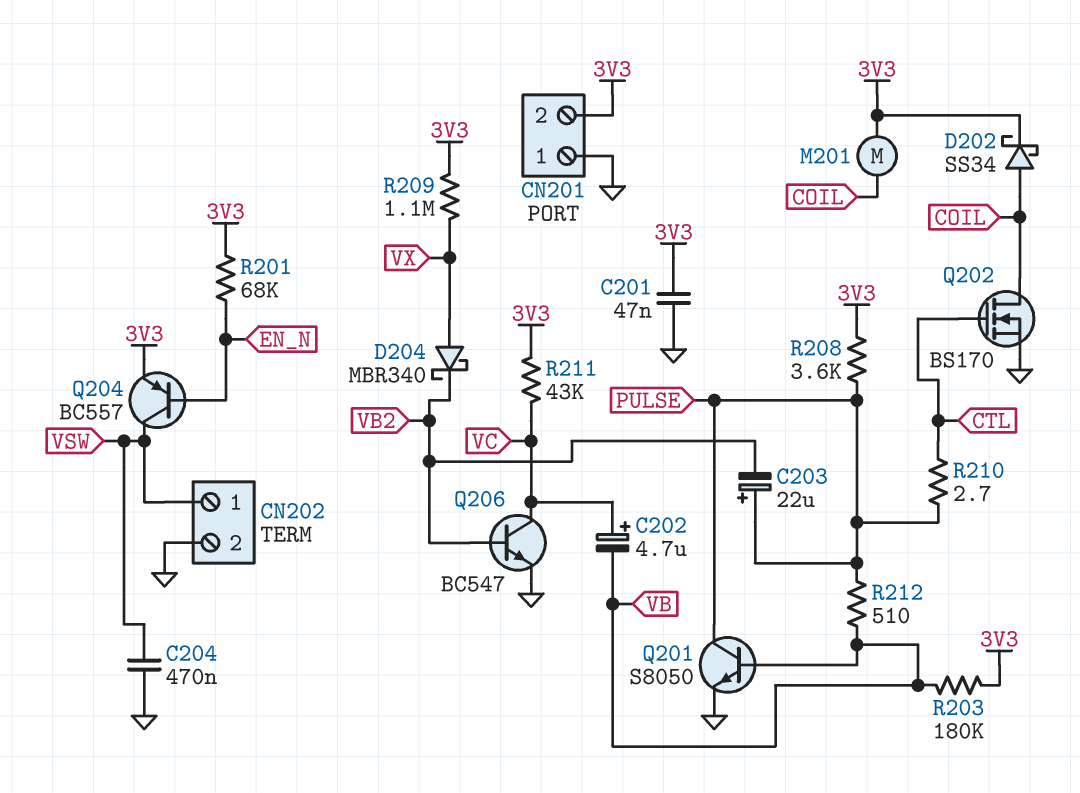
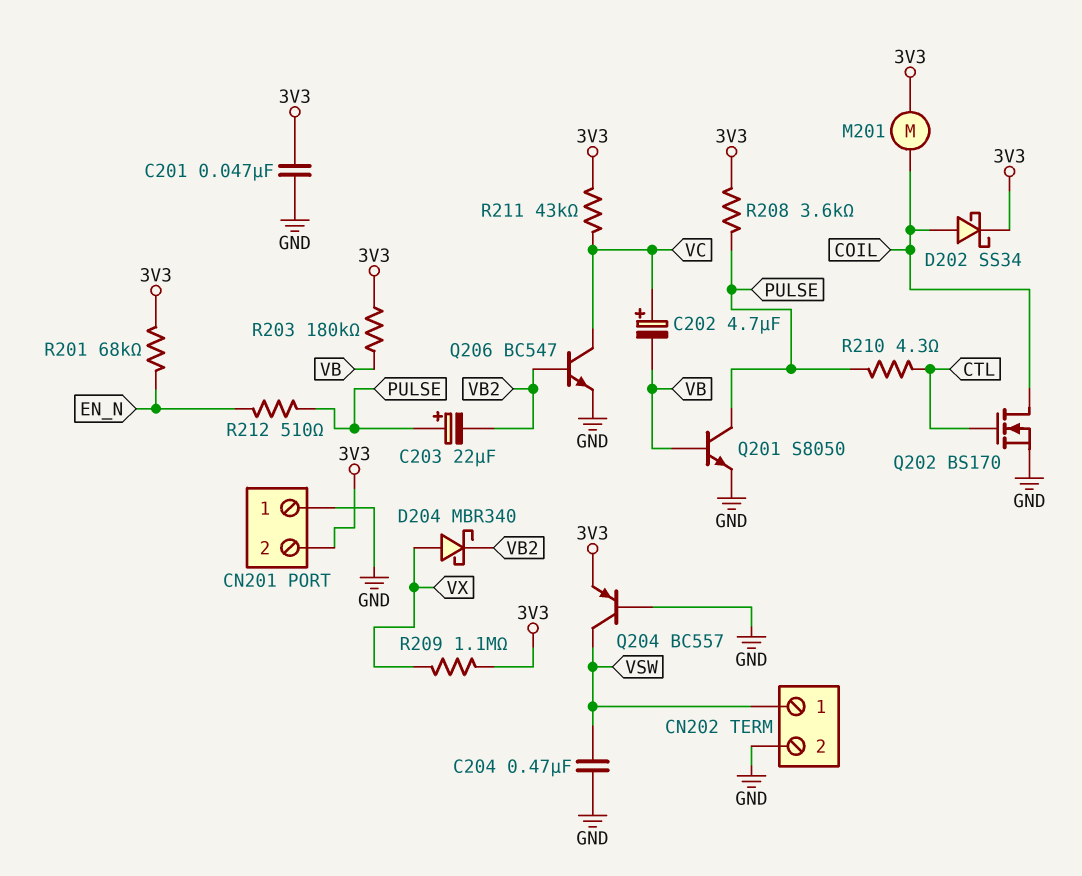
Q204: PNP BC557 (B EN_N, C VSW, E 3V3) -> PNP BC557 (B GND, C VSW, E 3V3)
R210: 2.7 (CTL, PULSE) -> 4.3 (CTL, PULSE)
R212: 510 (PULSE, VB) -> 510 (EN_N, PULSE)

